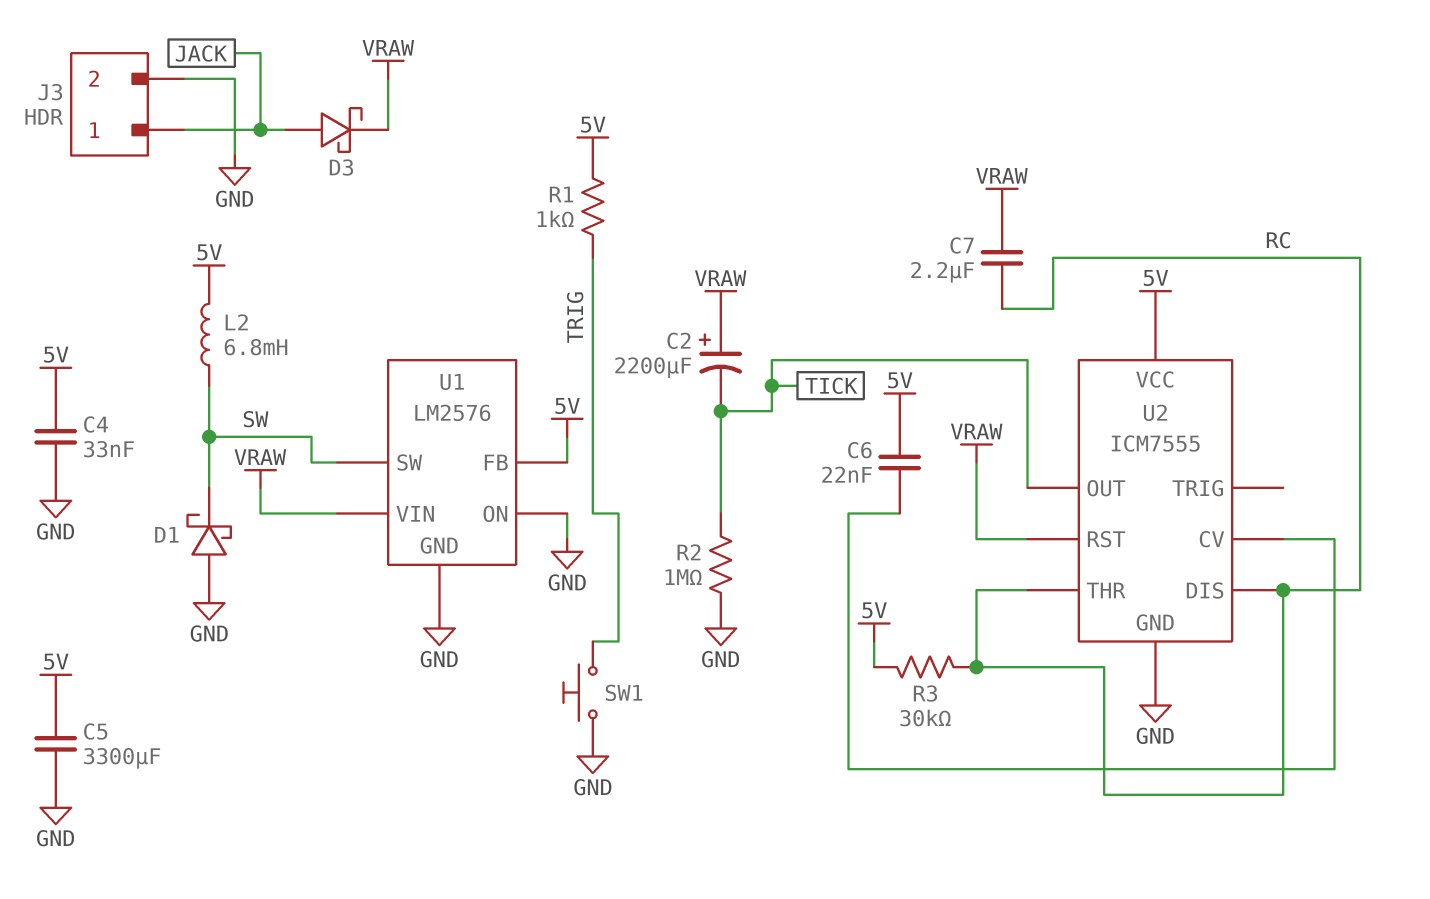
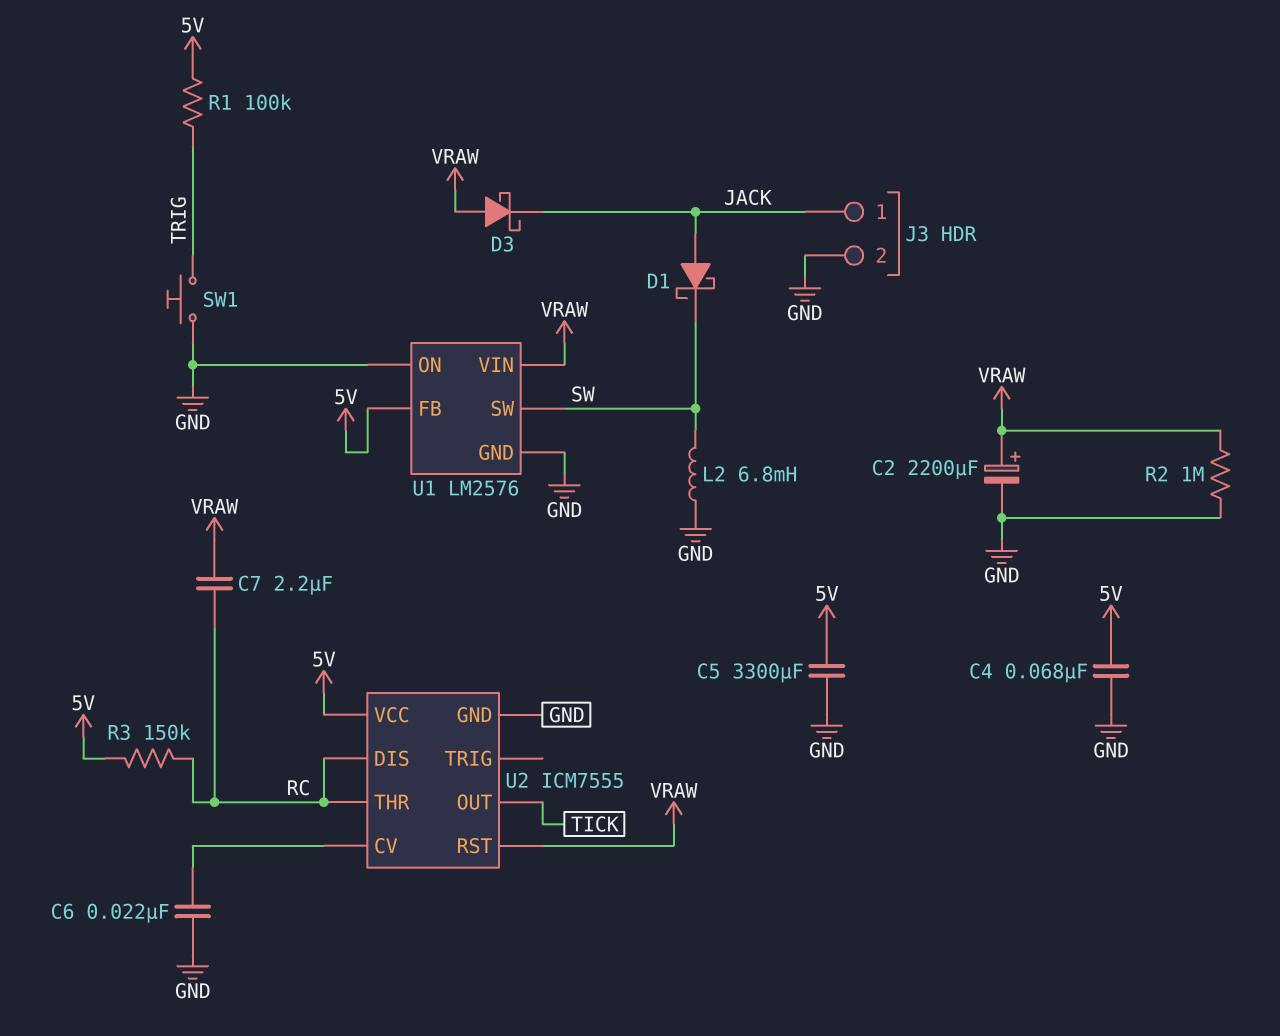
C2: 2200uF (plus VRAW, minus TICK) -> 2200uF (plus VRAW, minus GND)
C4: 33nF (5V, GND) -> 68nF (5V, GND)
C6: 22nF (5V, U2/CV) -> 22nF (GND, U2/CV)
D1: schottky (A GND, K SW) -> schottky (A JACK, K SW)
D3: schottky (A JACK, K VRAW) -> schottky (A VRAW, K JACK)
L2: 6.8mH (5V, SW) -> 6.8mH (GND, SW)
R1: 1k (5V, TRIG) -> 100k (5V, TRIG)
R2: 1M (GND, TICK) -> 1M (GND, VRAW)
R3: 30k (5V, RC) -> 150k (5V, RC)

